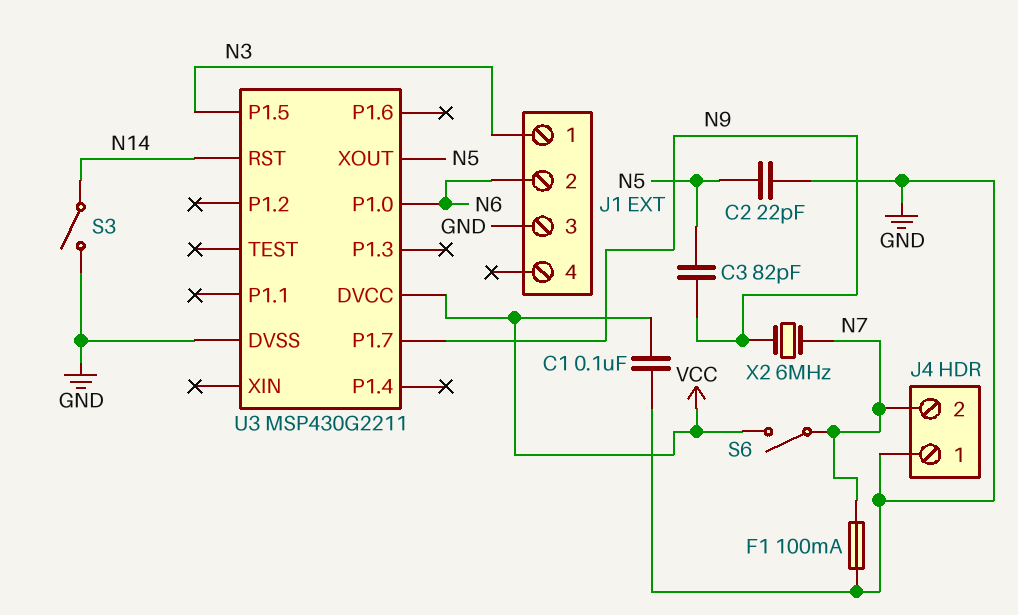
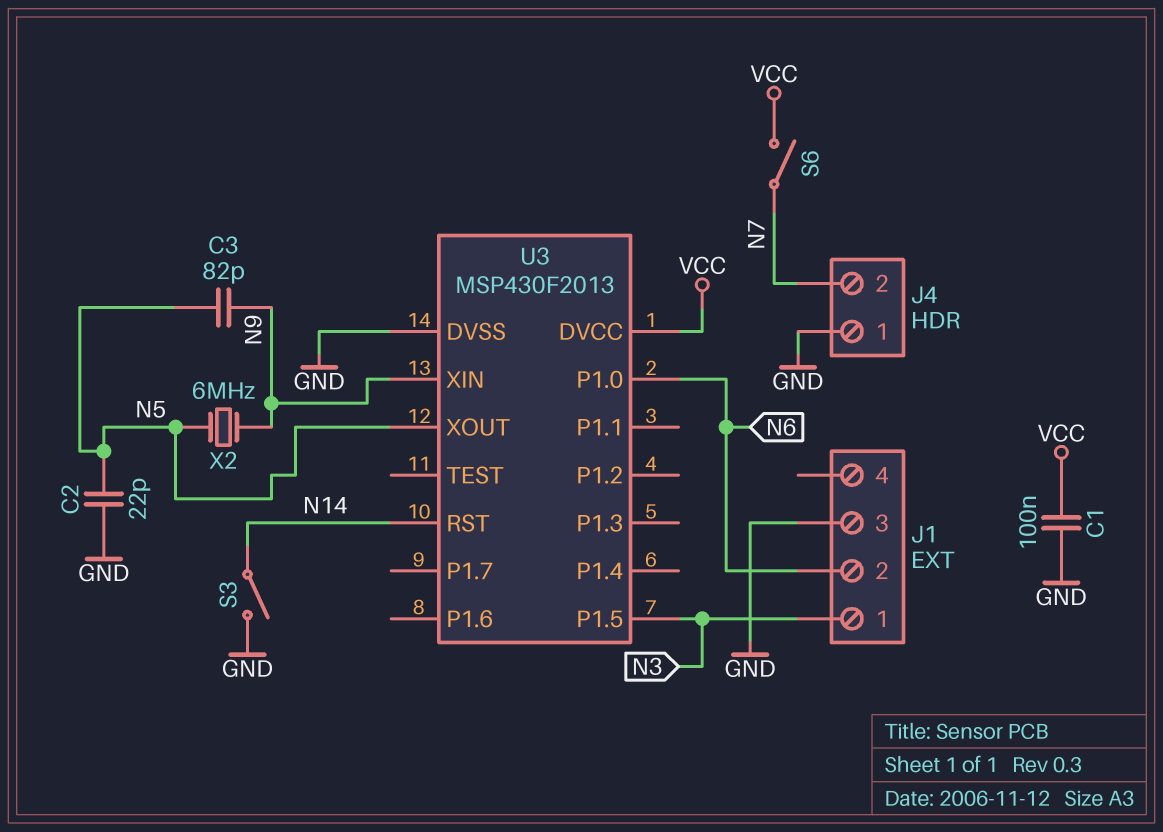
F1: 100mA (GND, N7) -> none
U3: MSP430G2211 -> MSP430F2013
U3 pin P1.7: N9 -> none
U3 pin XIN: none -> N9
X2: 6MHz (N7, N9) -> 6MHz (N5, N9)

